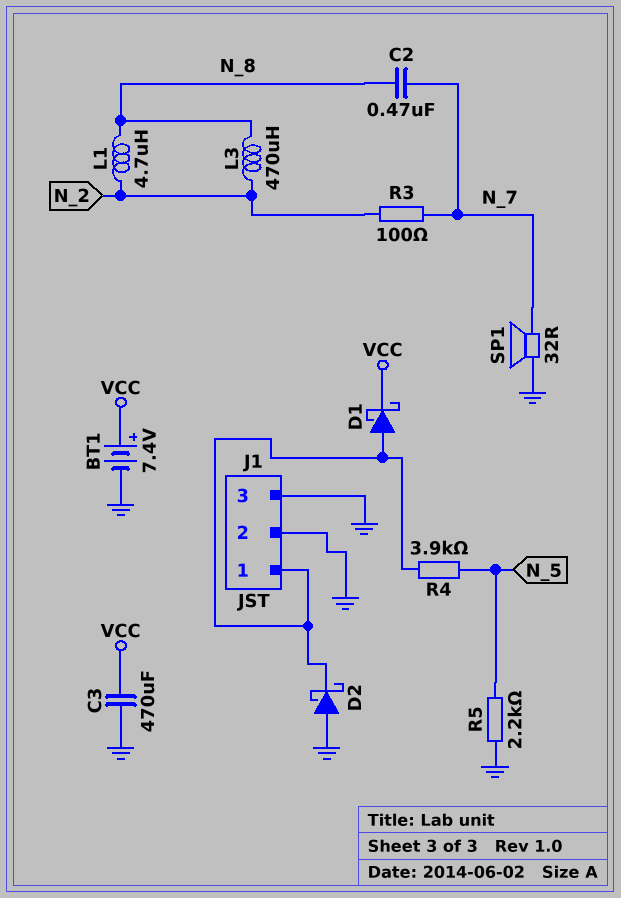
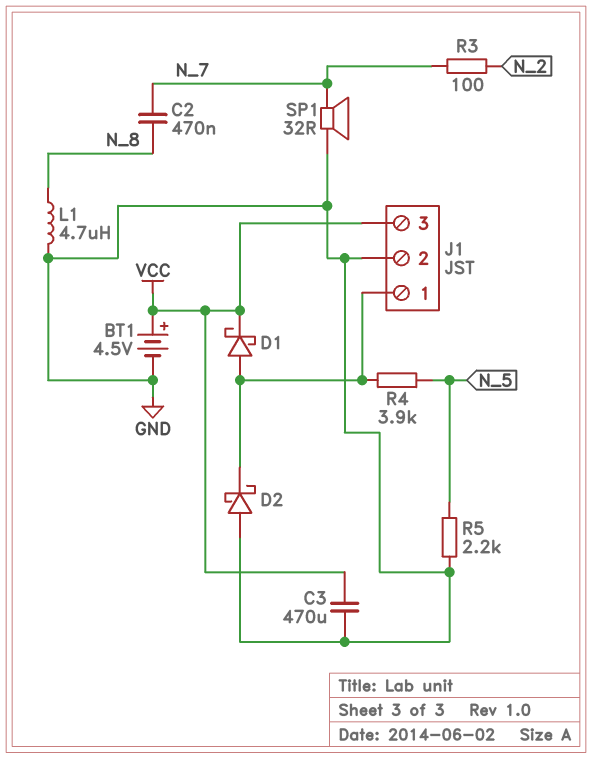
BT1: 7.4V (plus VCC, minus GND) -> 4.5V (plus VCC, minus GND)
J1 pin 3: GND -> VCC
L1: 4.7uH (N_2, N_8) -> 4.7uH (GND, N_8)
L3: 470uH (N_2, N_8) -> none

